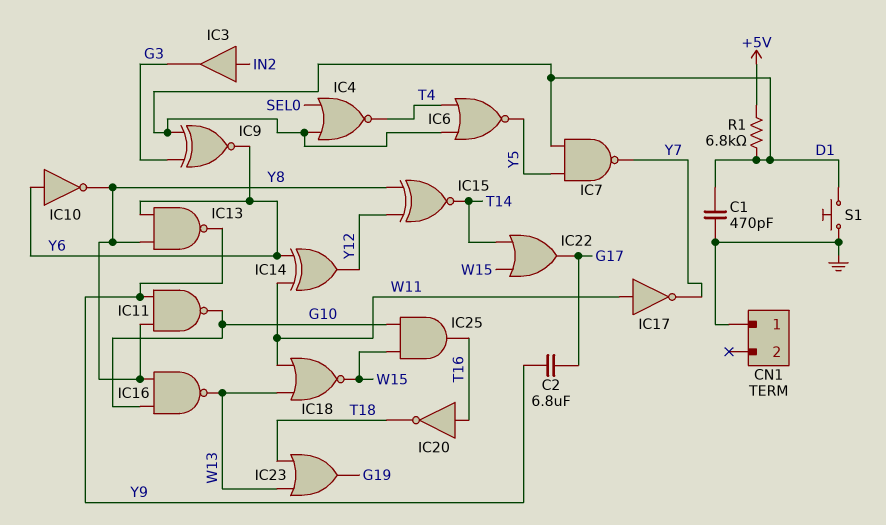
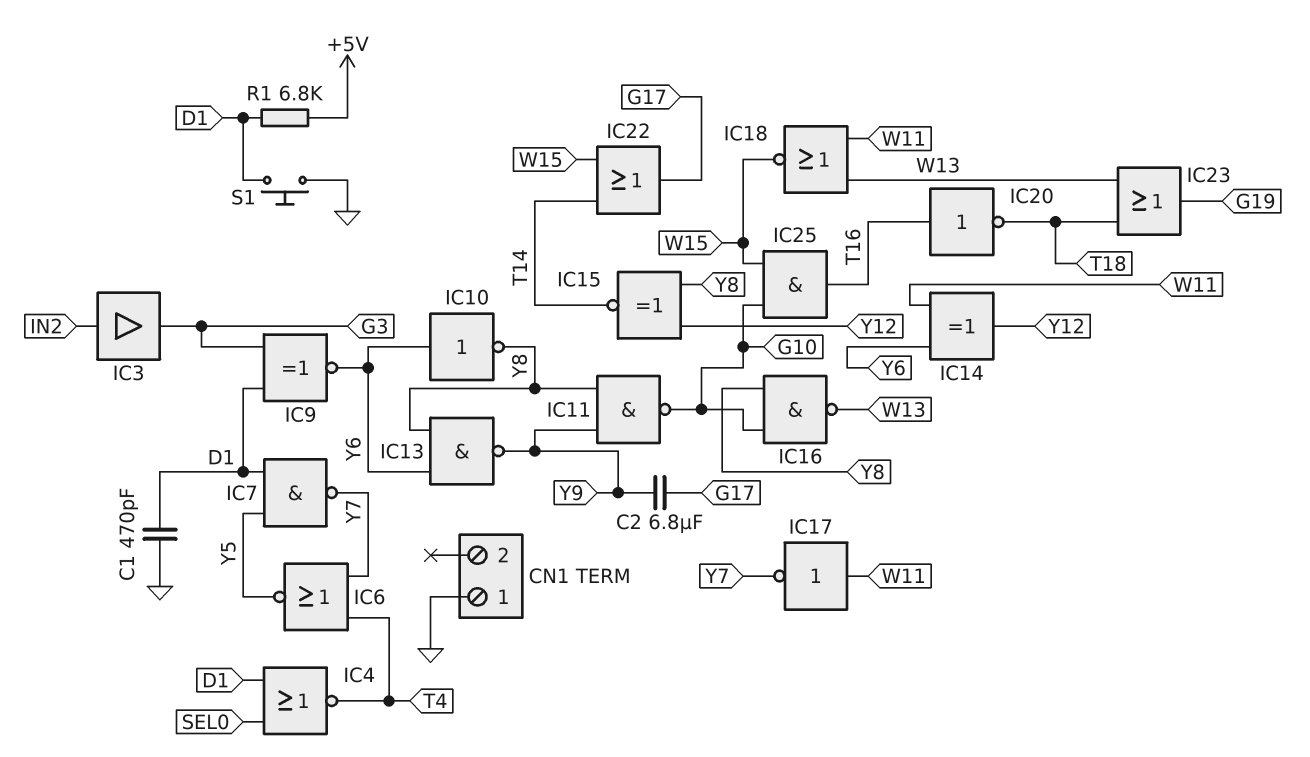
IC6: NOR (in D1, in T4, out Y5) -> NOR (in T4, in Y7, out Y5)

